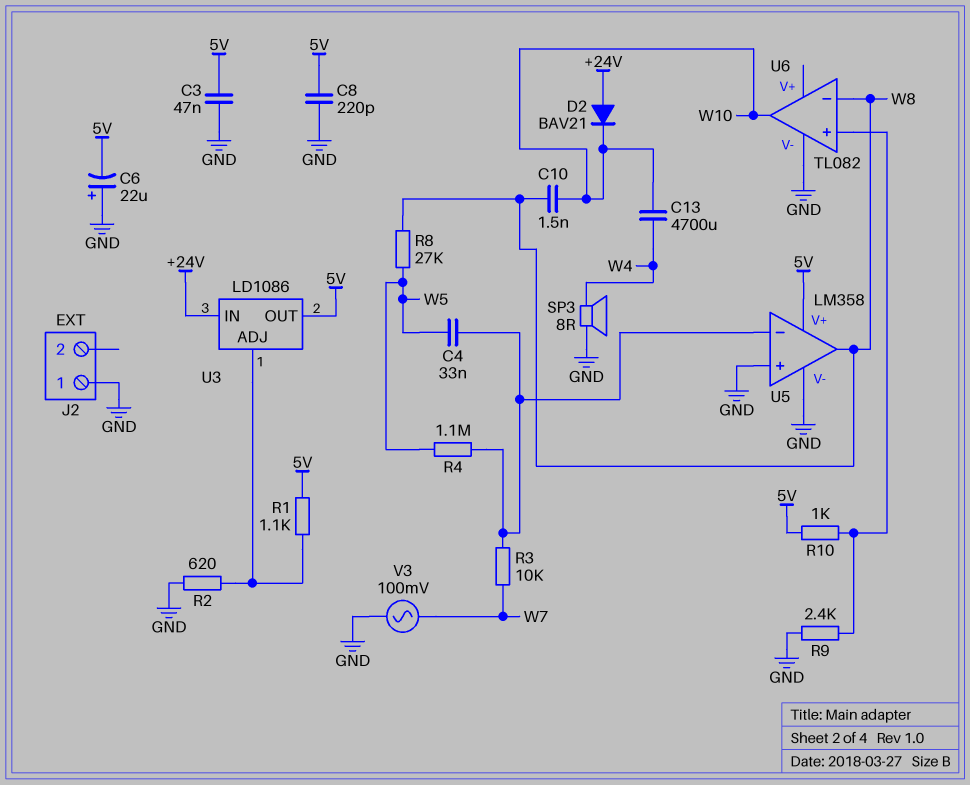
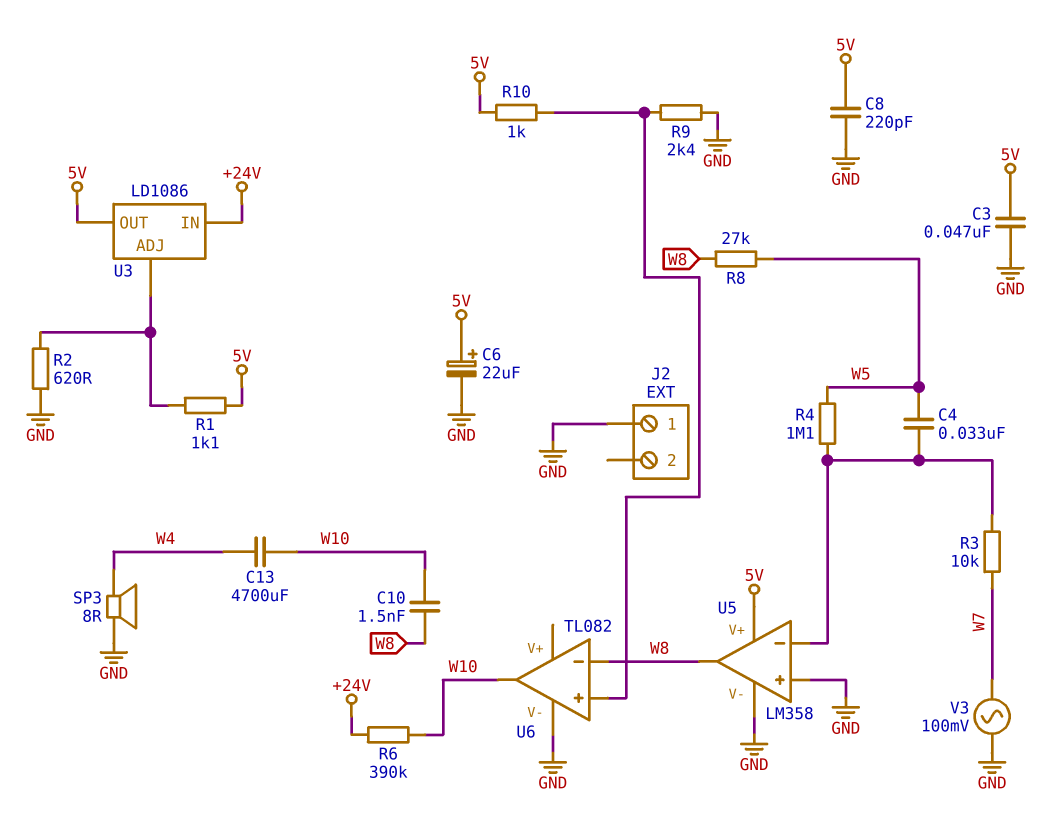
C6: 22uF (plus GND, minus 5V) -> 22uF (plus 5V, minus GND)
D2: diode BAV21 (A +24V, K W10) -> none
R6: none -> 390k (+24V, W10)

